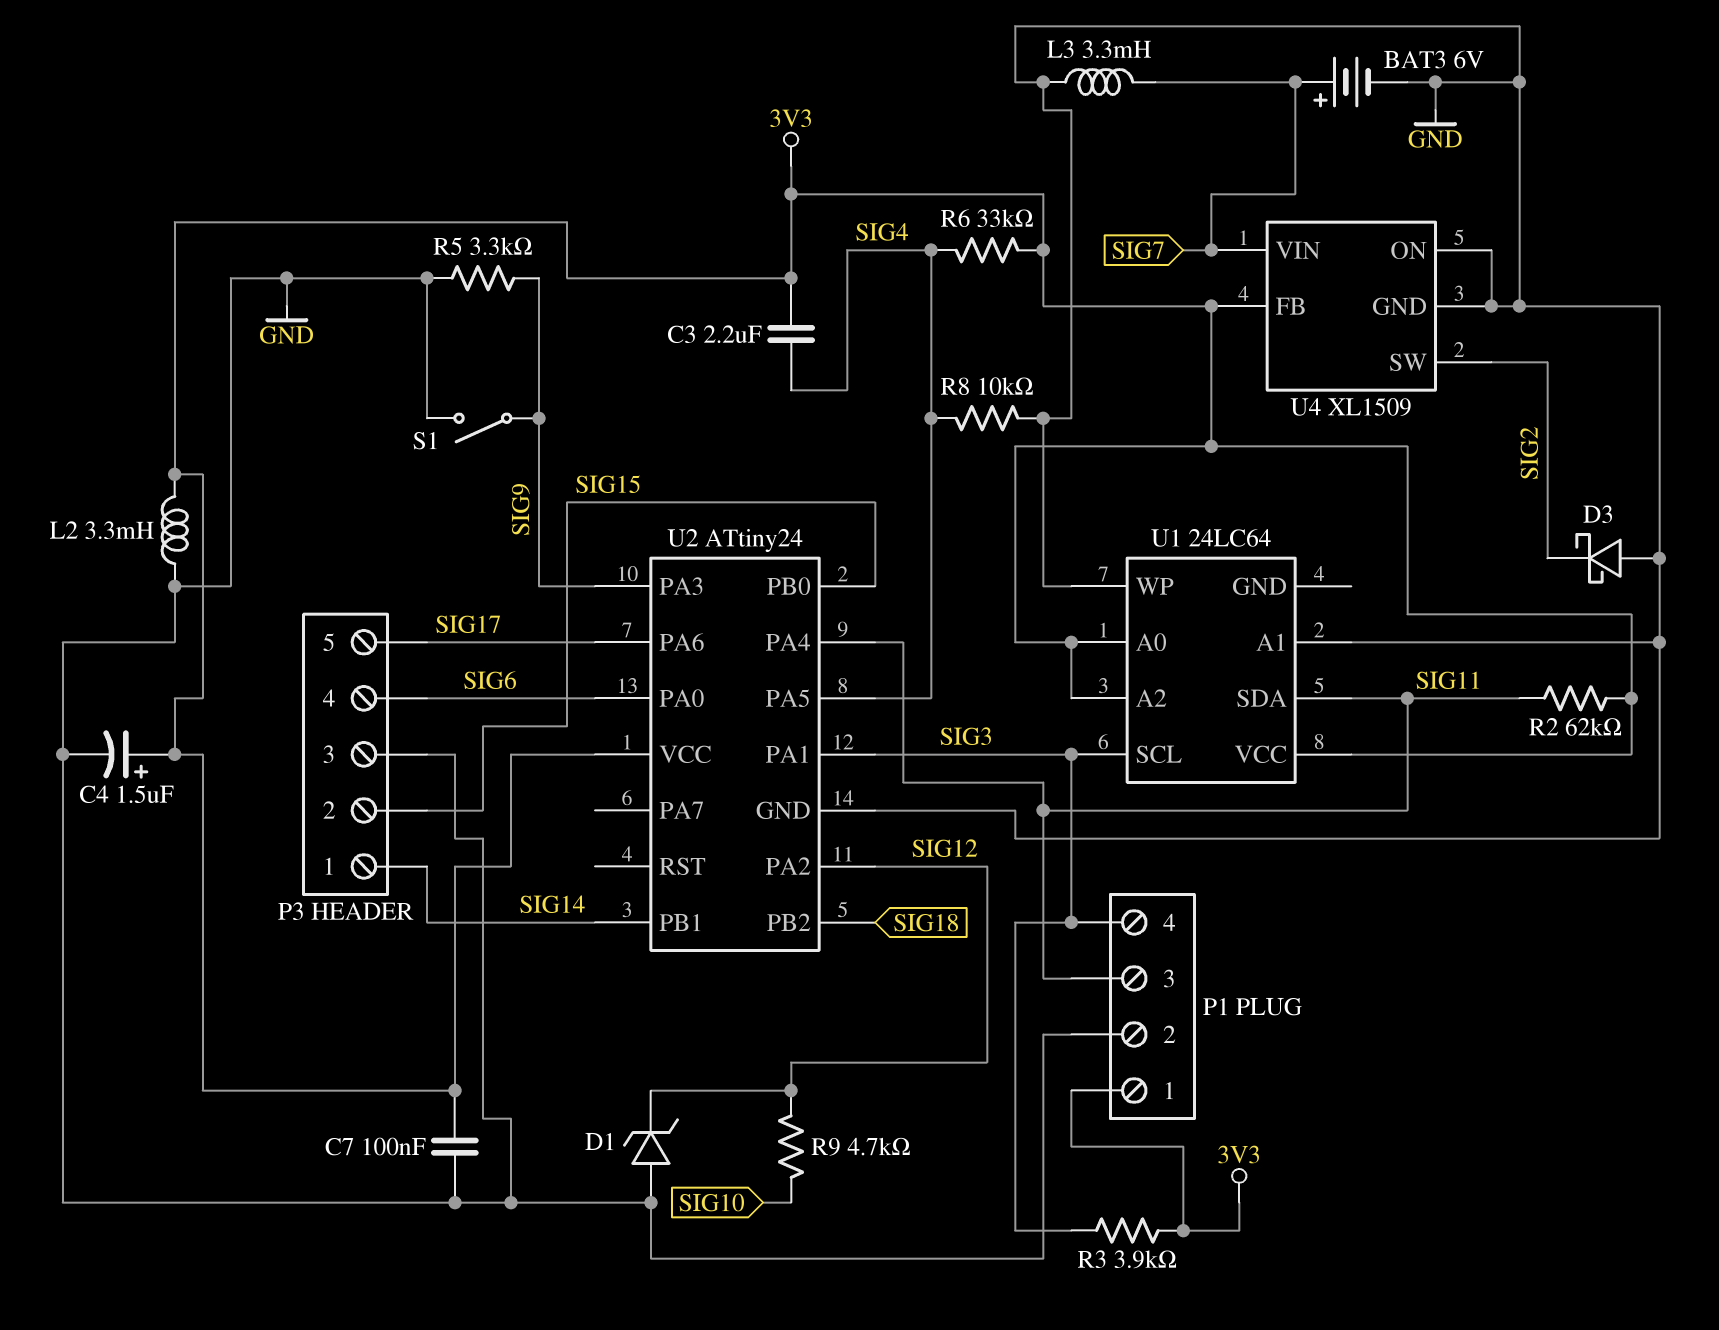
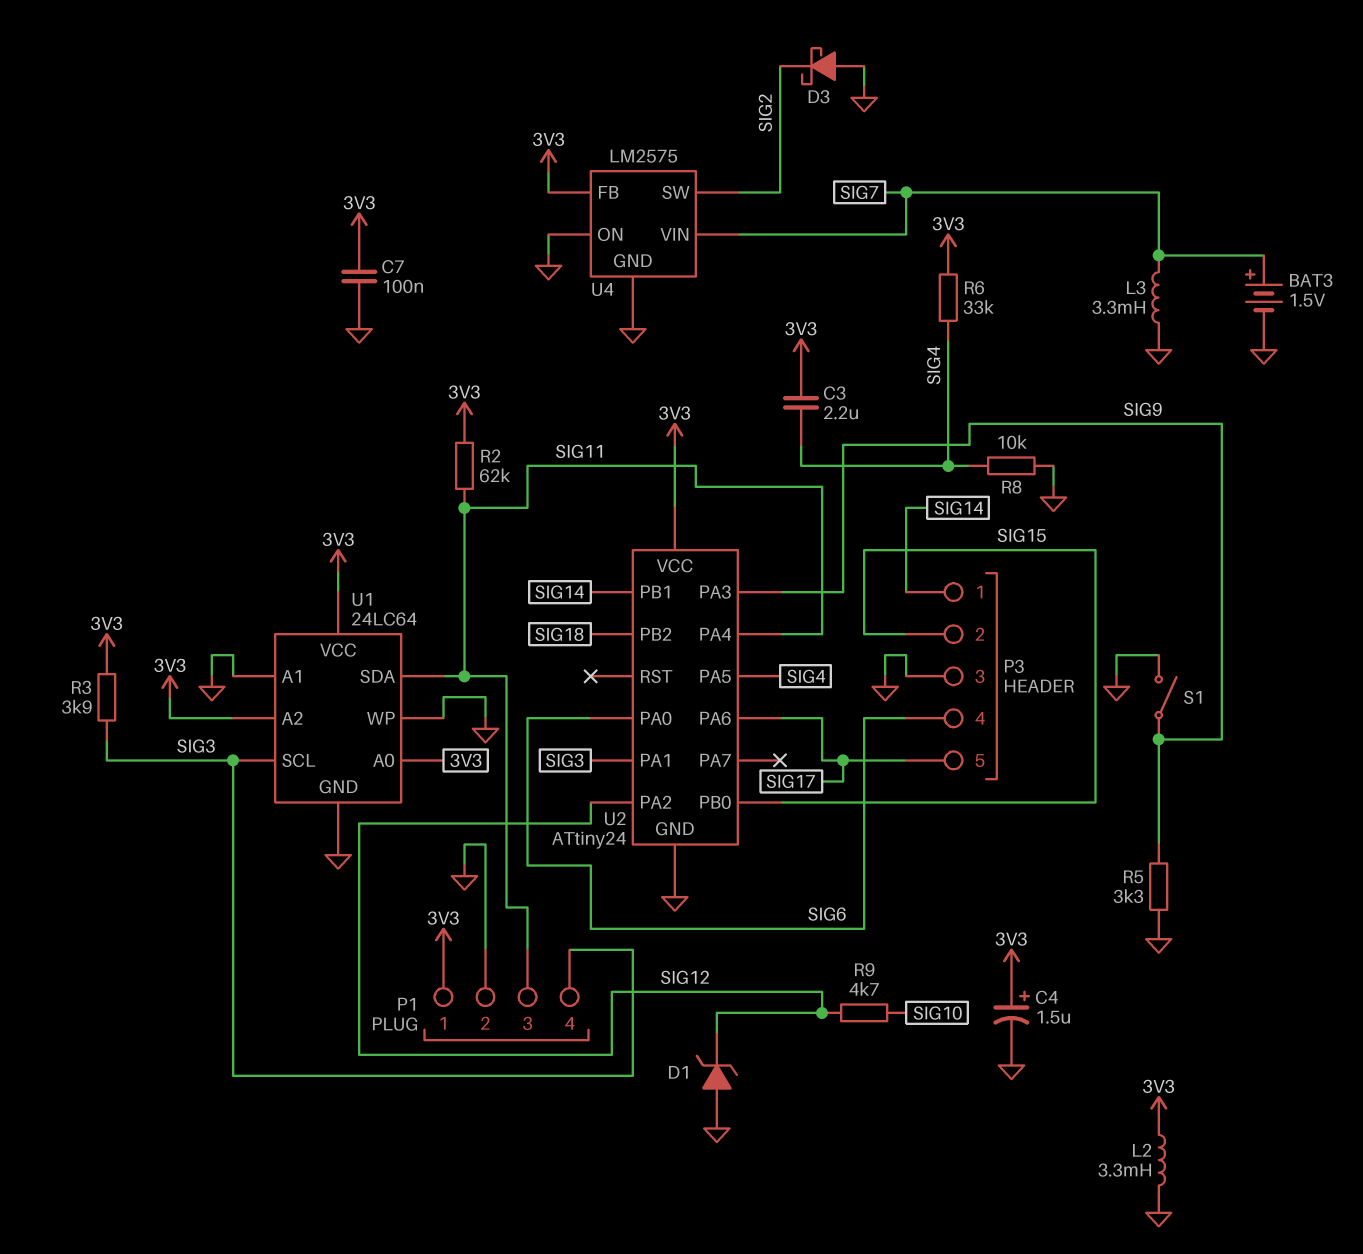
BAT3: 6V (plus SIG7, minus GND) -> 1.5V (plus SIG7, minus GND)
U1 pin GND: none -> GND
U4: XL1509 -> LM2575

